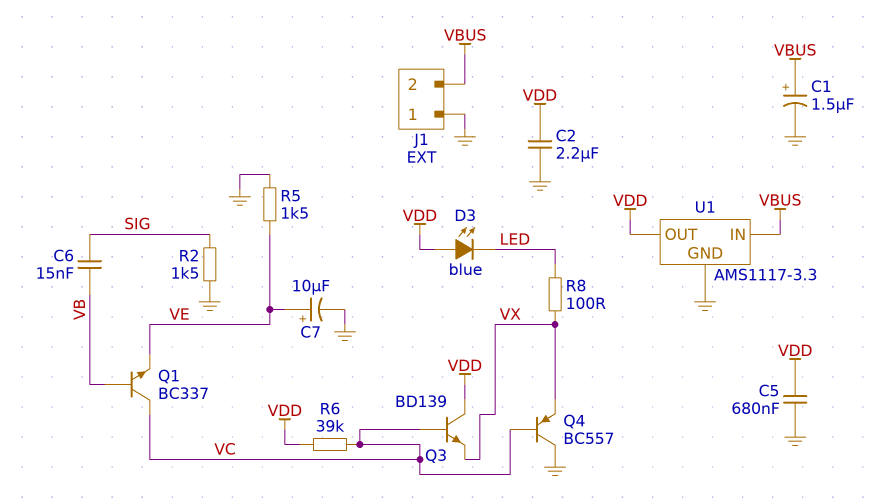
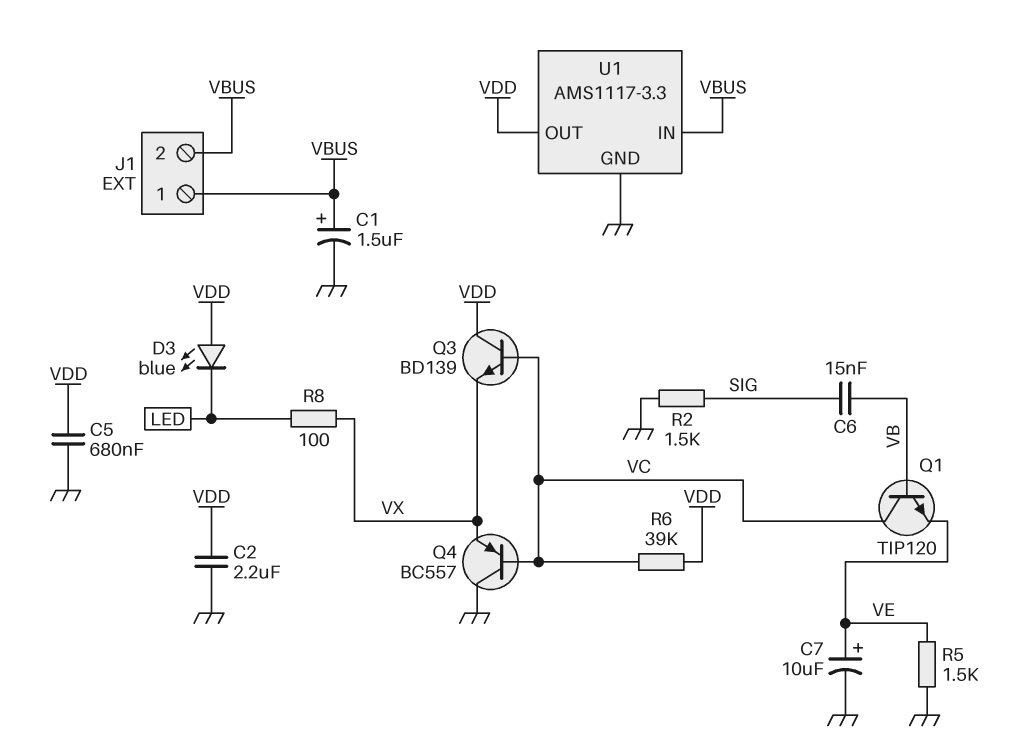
J1 pin 1: GND -> VBUS
Q1: NPN BC337 (B VB, C VC, E VE) -> NPN TIP120 (B VB, C VC, E VE)

